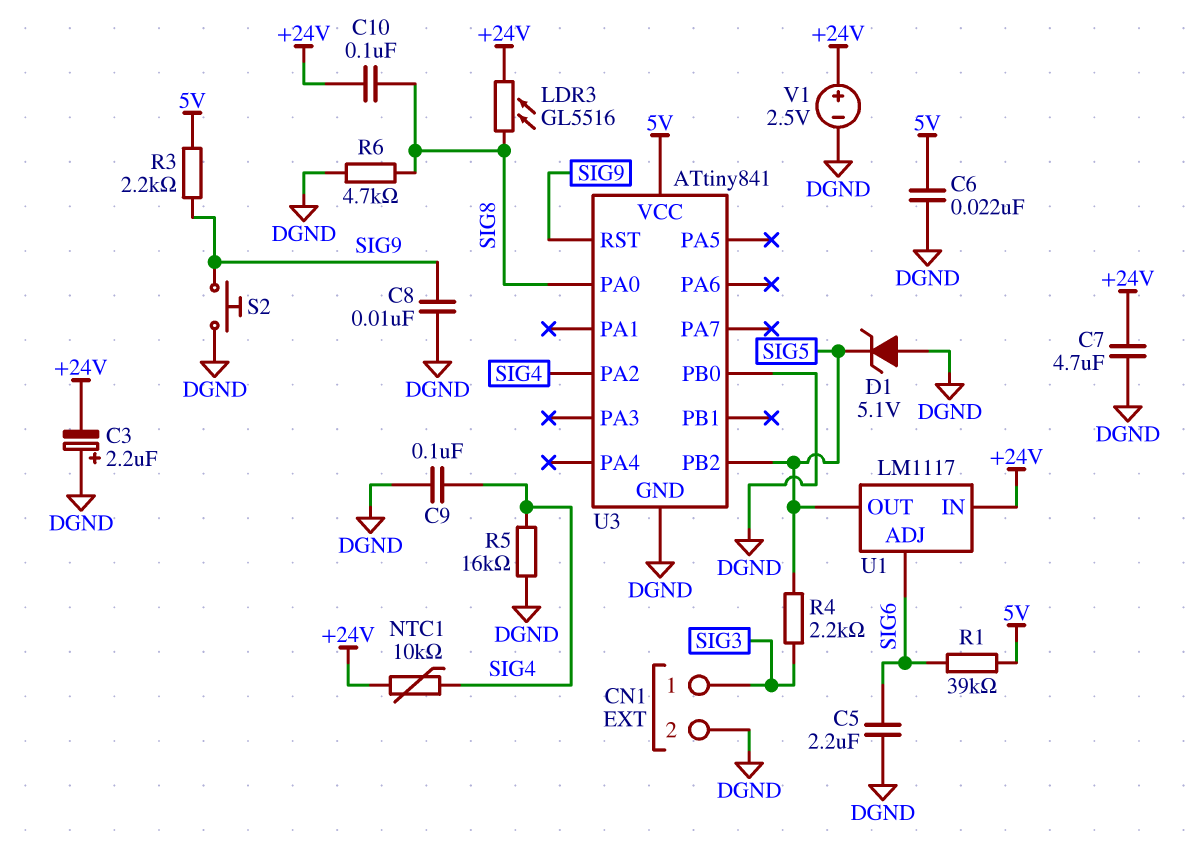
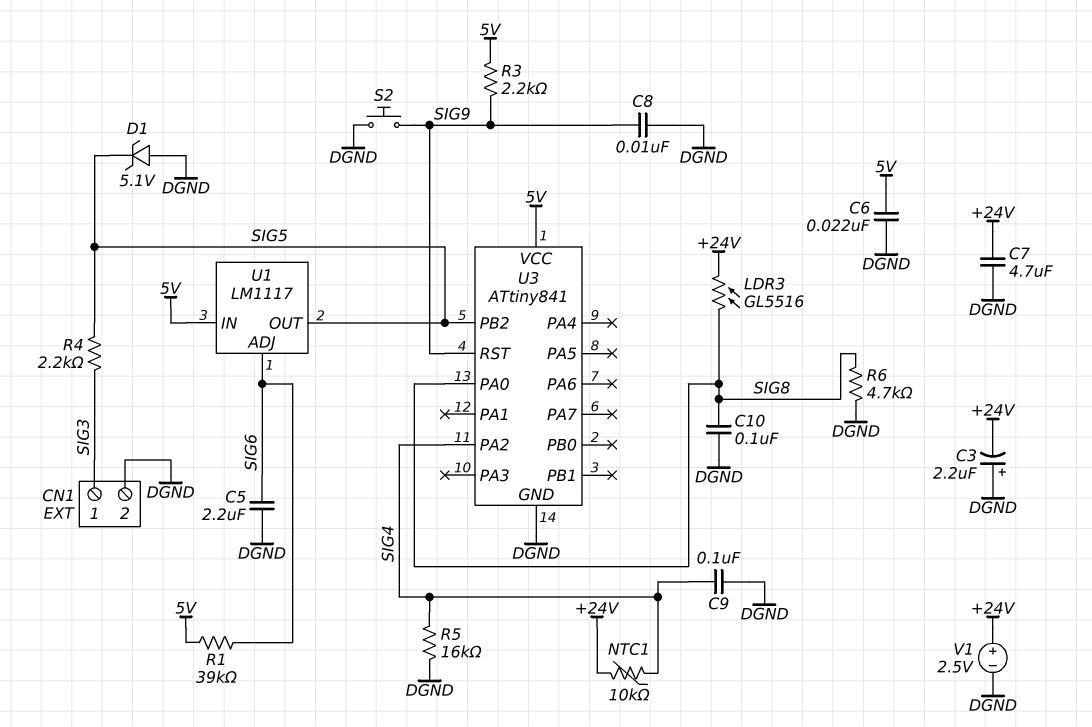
C10: 100nF (+24V, SIG8) -> 100nF (DGND, SIG8)
U1 pin IN: +24V -> 5V
U3 pin PB0: DGND -> none

